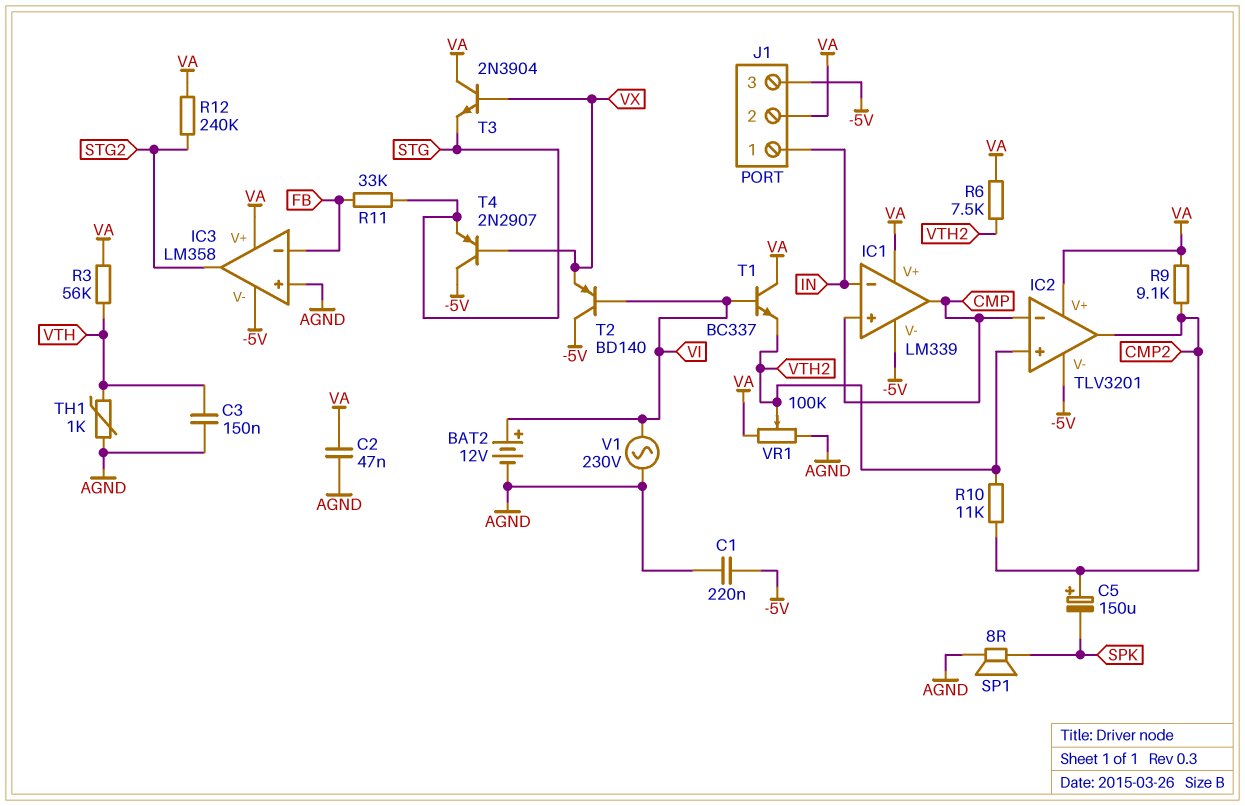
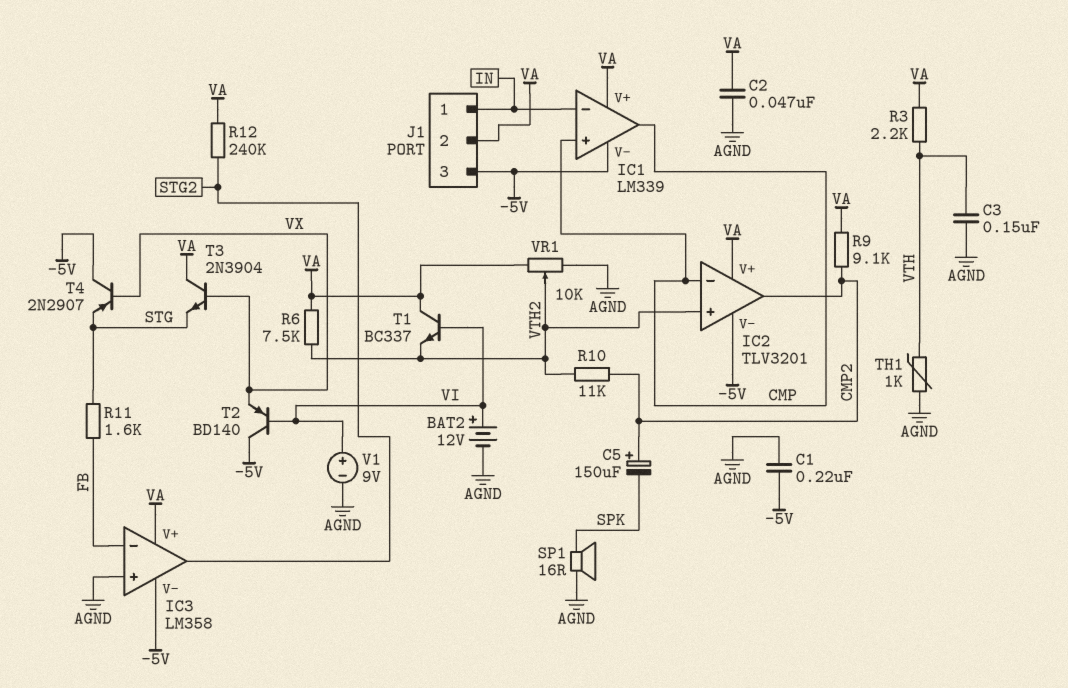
R3: 56k (VA, VTH) -> 2.2k (VA, VTH)
R11: 33k (FB, STG) -> 1.6k (FB, STG)
SP1: speaker 8R (AGND, SPK) -> speaker 16R (AGND, SPK)
V1: AC 230V (AGND, VI) -> 9V (plus VI, minus AGND)
VR1: 100k (AGND, VA, wiper VTH2) -> 10k (AGND, VA, wiper VTH2)

